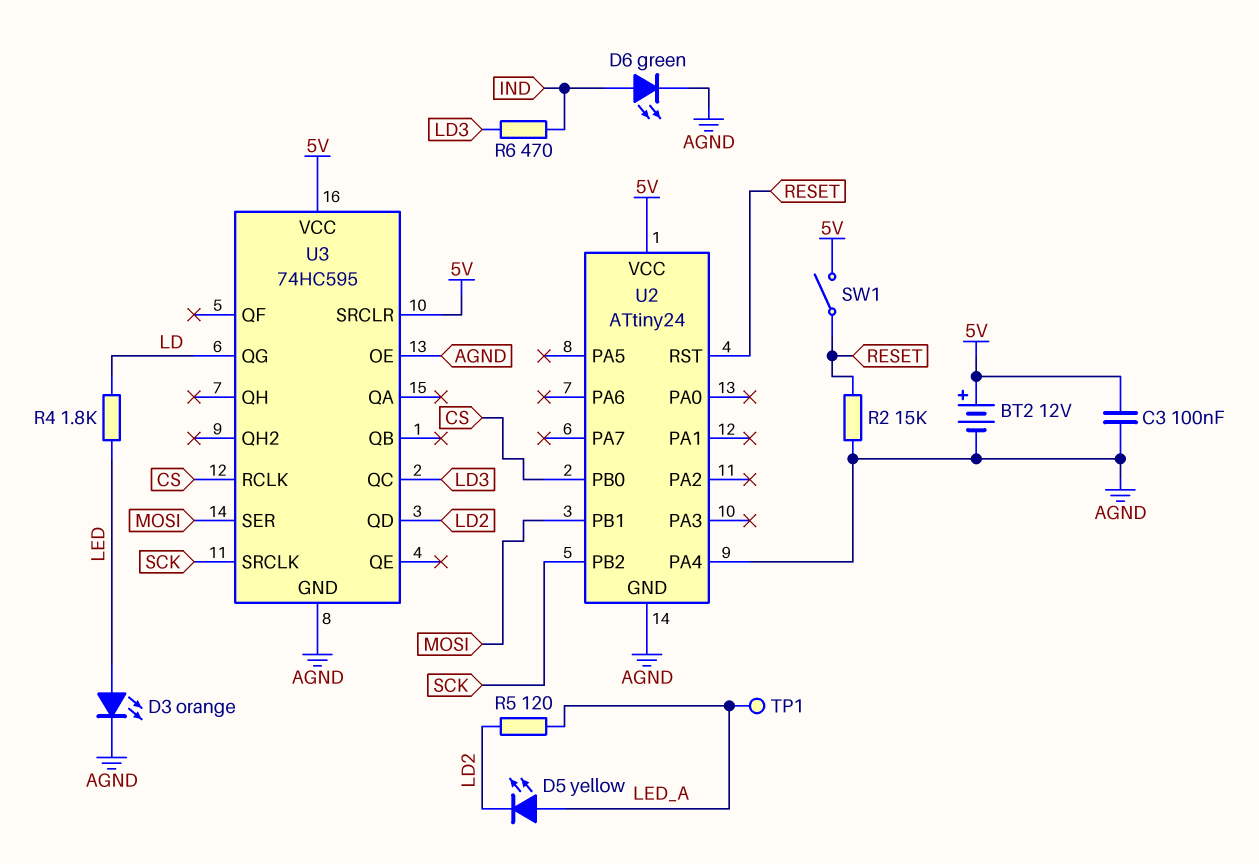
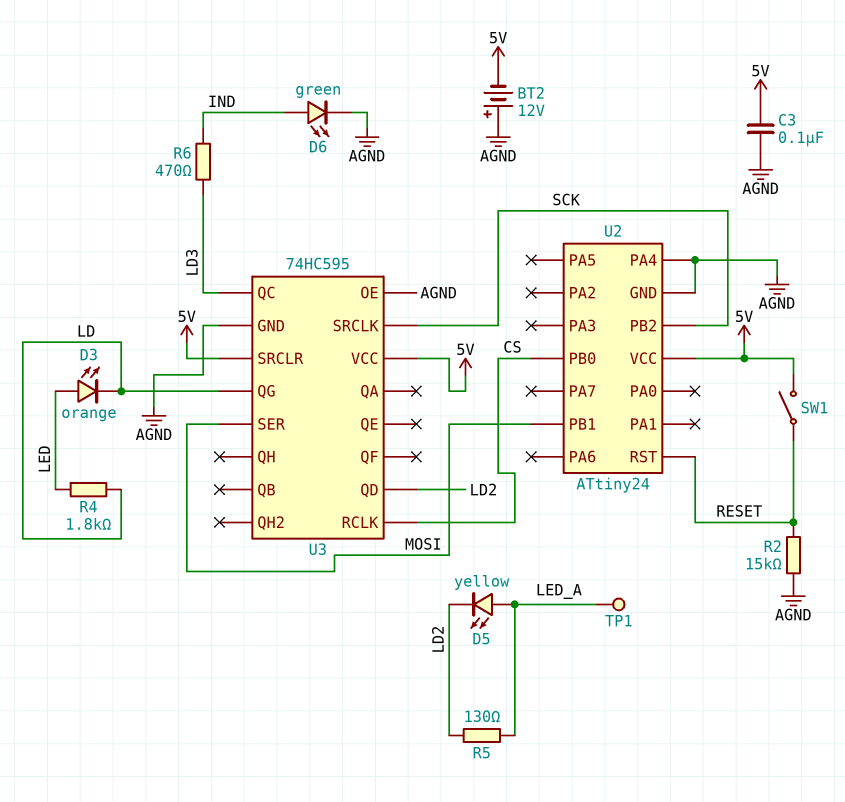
BT2: 12V (plus 5V, minus AGND) -> 12V (plus AGND, minus 5V)
D3: LED orange (A LED, K AGND) -> LED orange (A LED, K LD)
R5: 120 (LD2, LED_A) -> 130 (LD2, LED_A)

